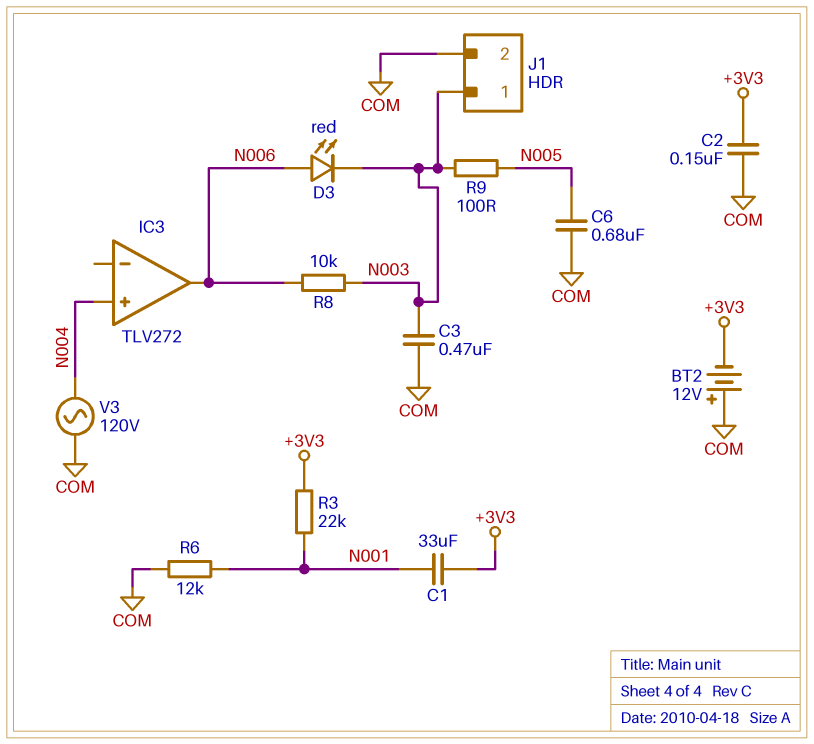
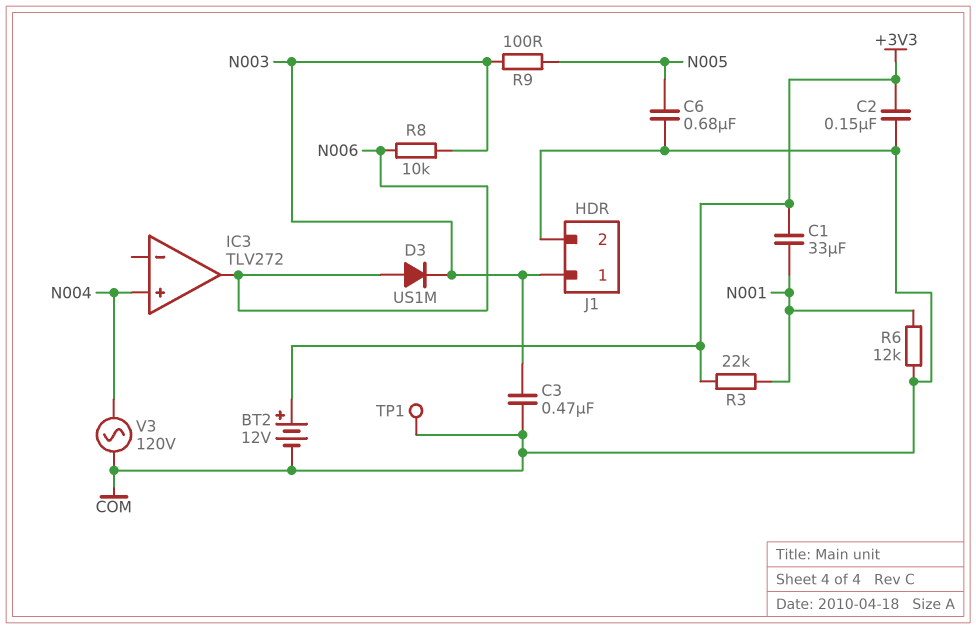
BT2: 12V (plus COM, minus +3V3) -> 12V (plus +3V3, minus COM)
D3: LED red (A N006, K N003) -> diode US1M (A N006, K N003)
TP1: none -> test point (COM)

